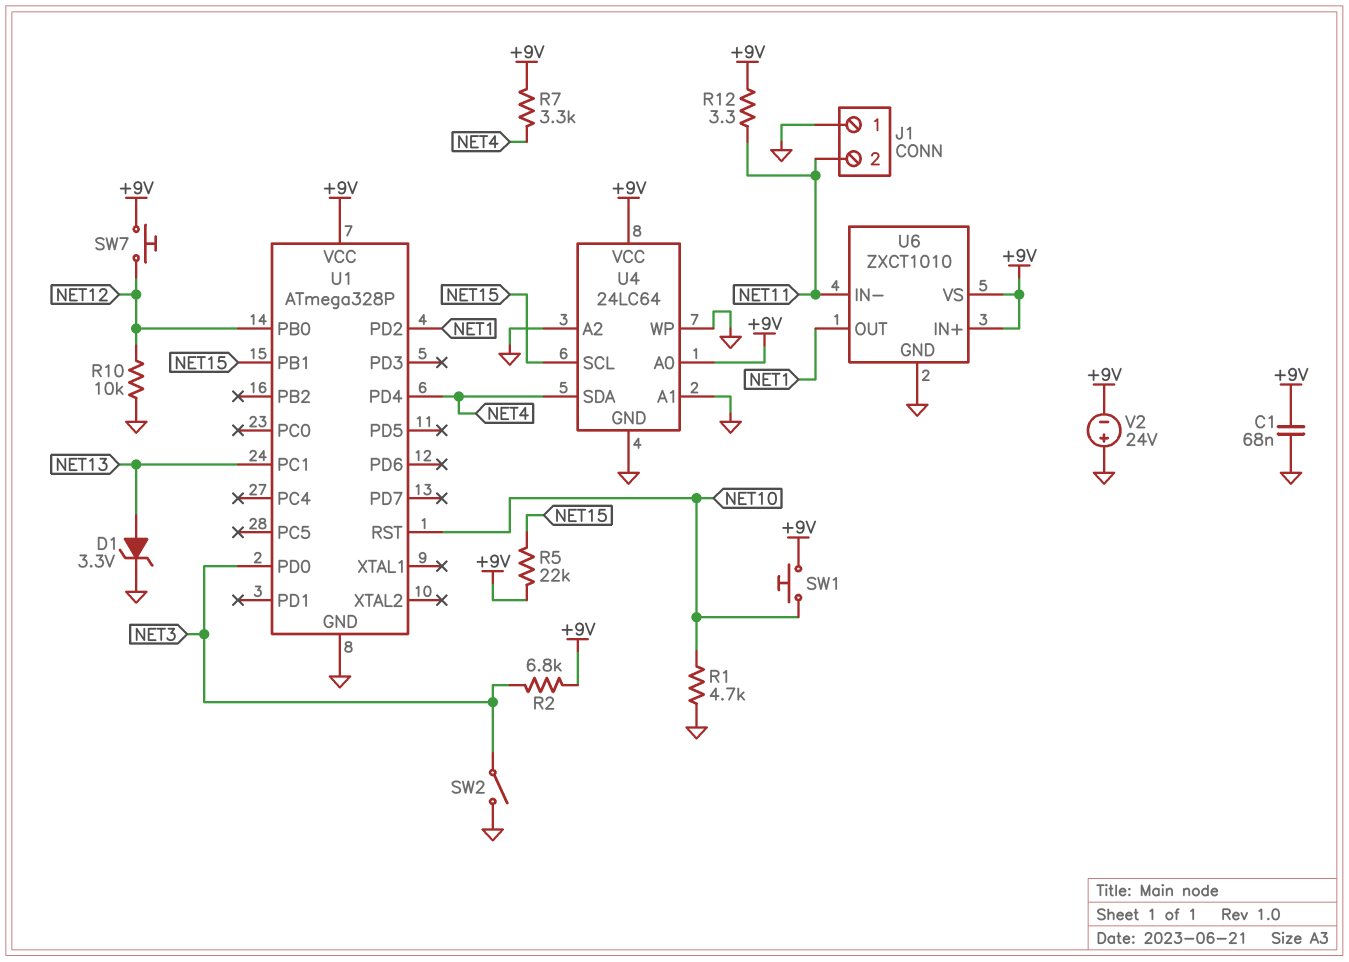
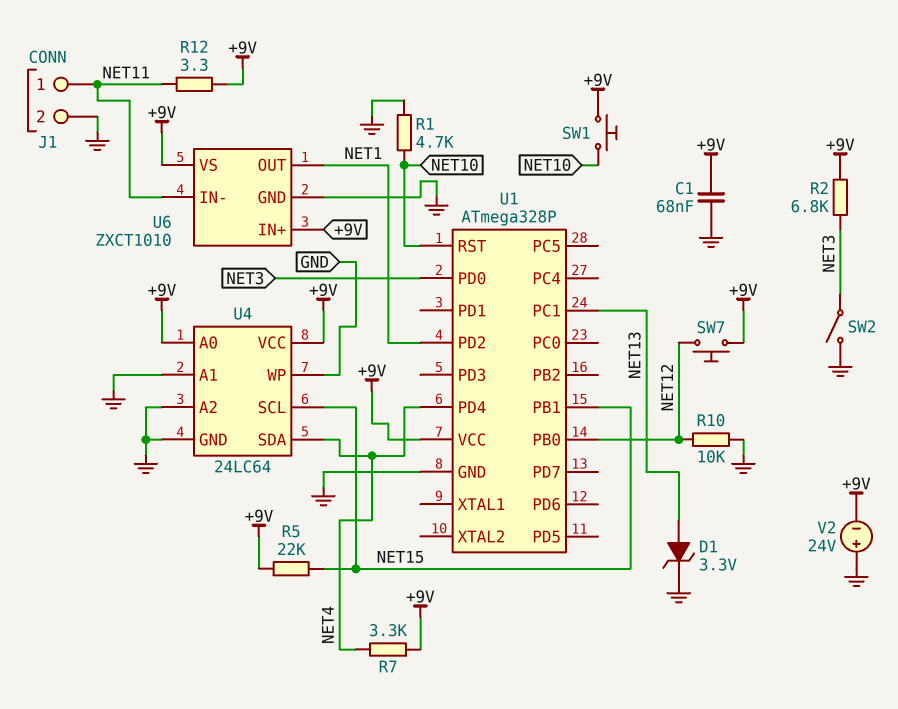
J1 pin 1: GND -> NET11
J1 pin 2: NET11 -> GND

